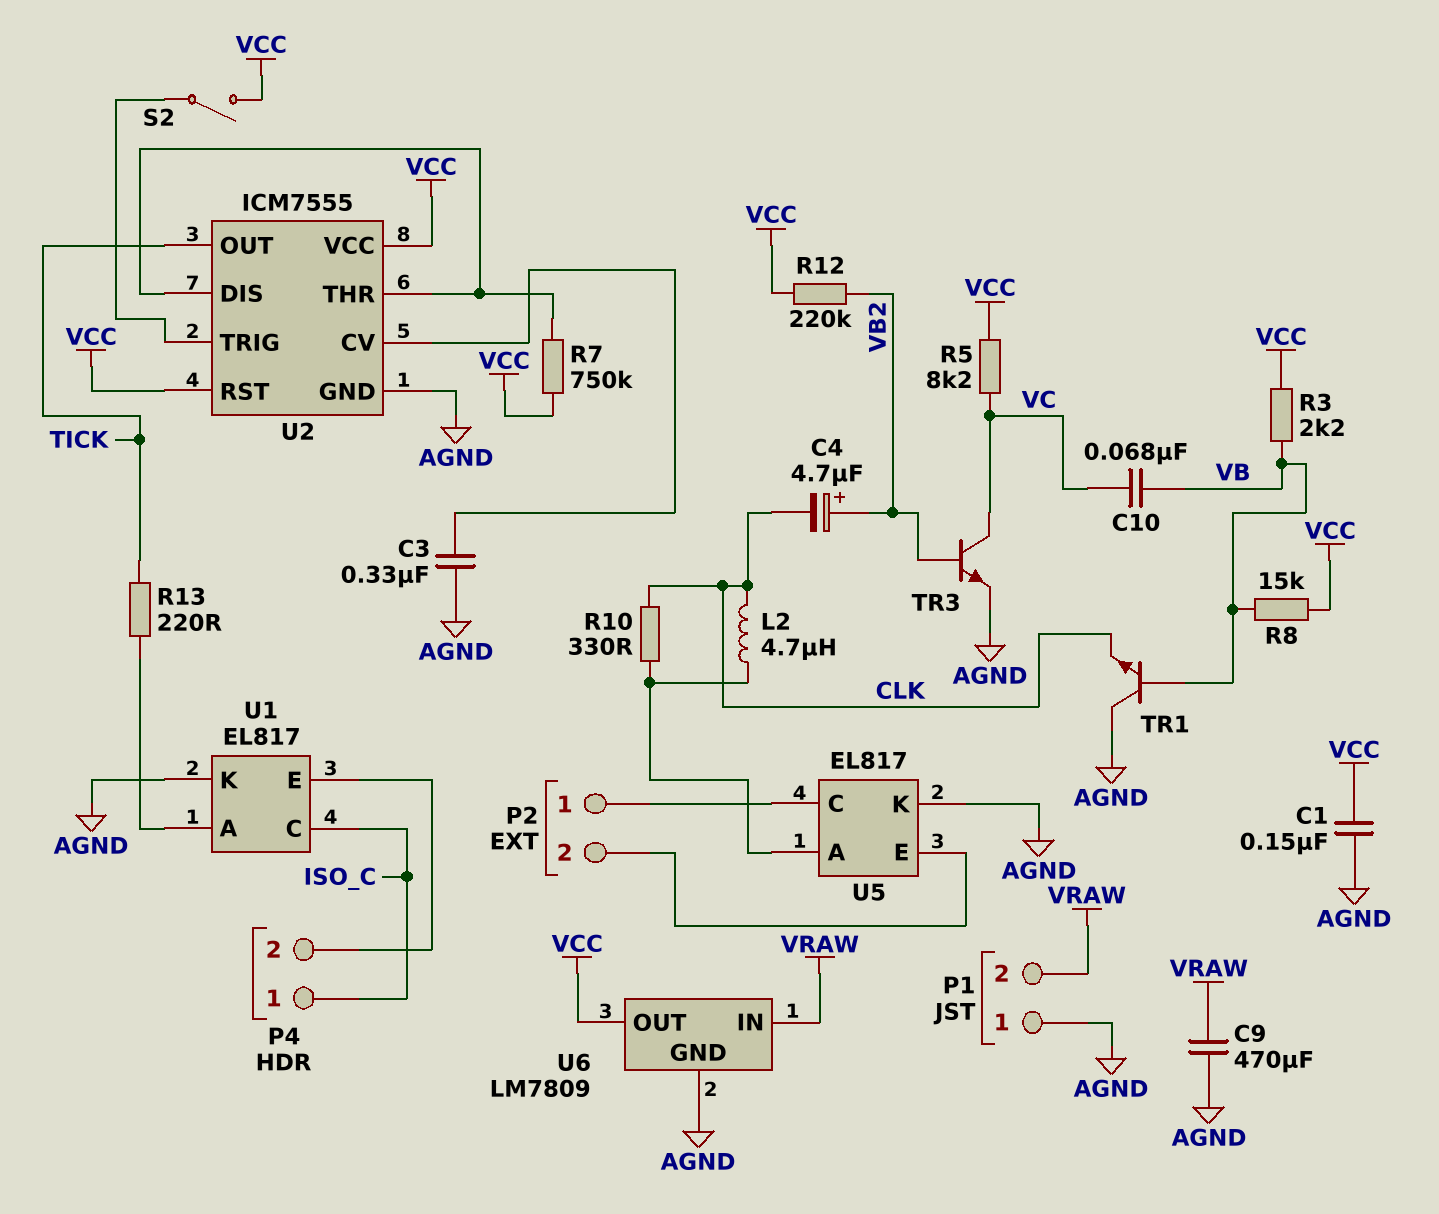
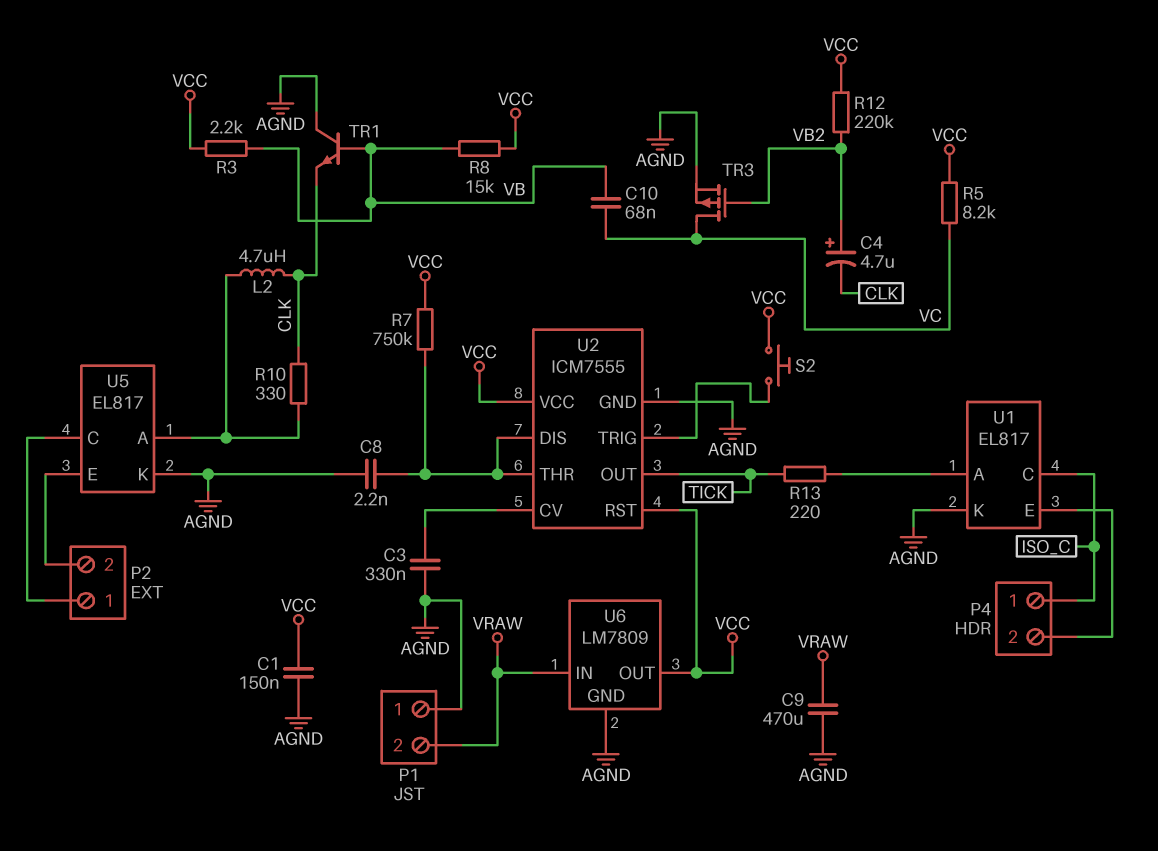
C8: none -> 2.2nF (AGND, U2/DIS)
S2: switch (U2/TRIG, VCC) -> button (U2/TRIG, VCC)
TR3: NPN (B VB2, C VC, E AGND) -> PMOS (G VB2, D VC, S AGND)

